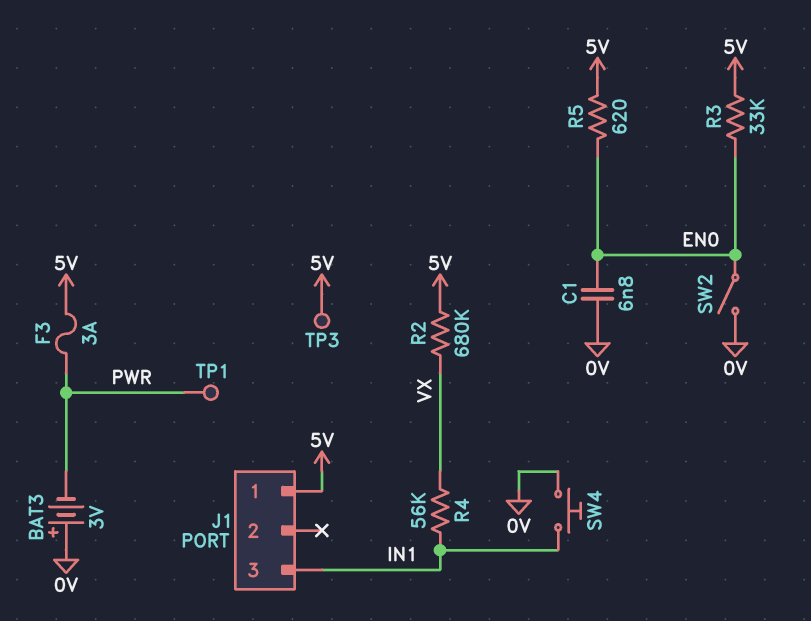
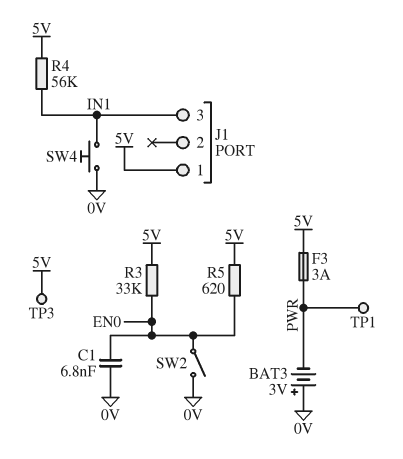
R2: 680k (5V, VX) -> none
R4: 56k (IN1, VX) -> 56k (5V, IN1)

